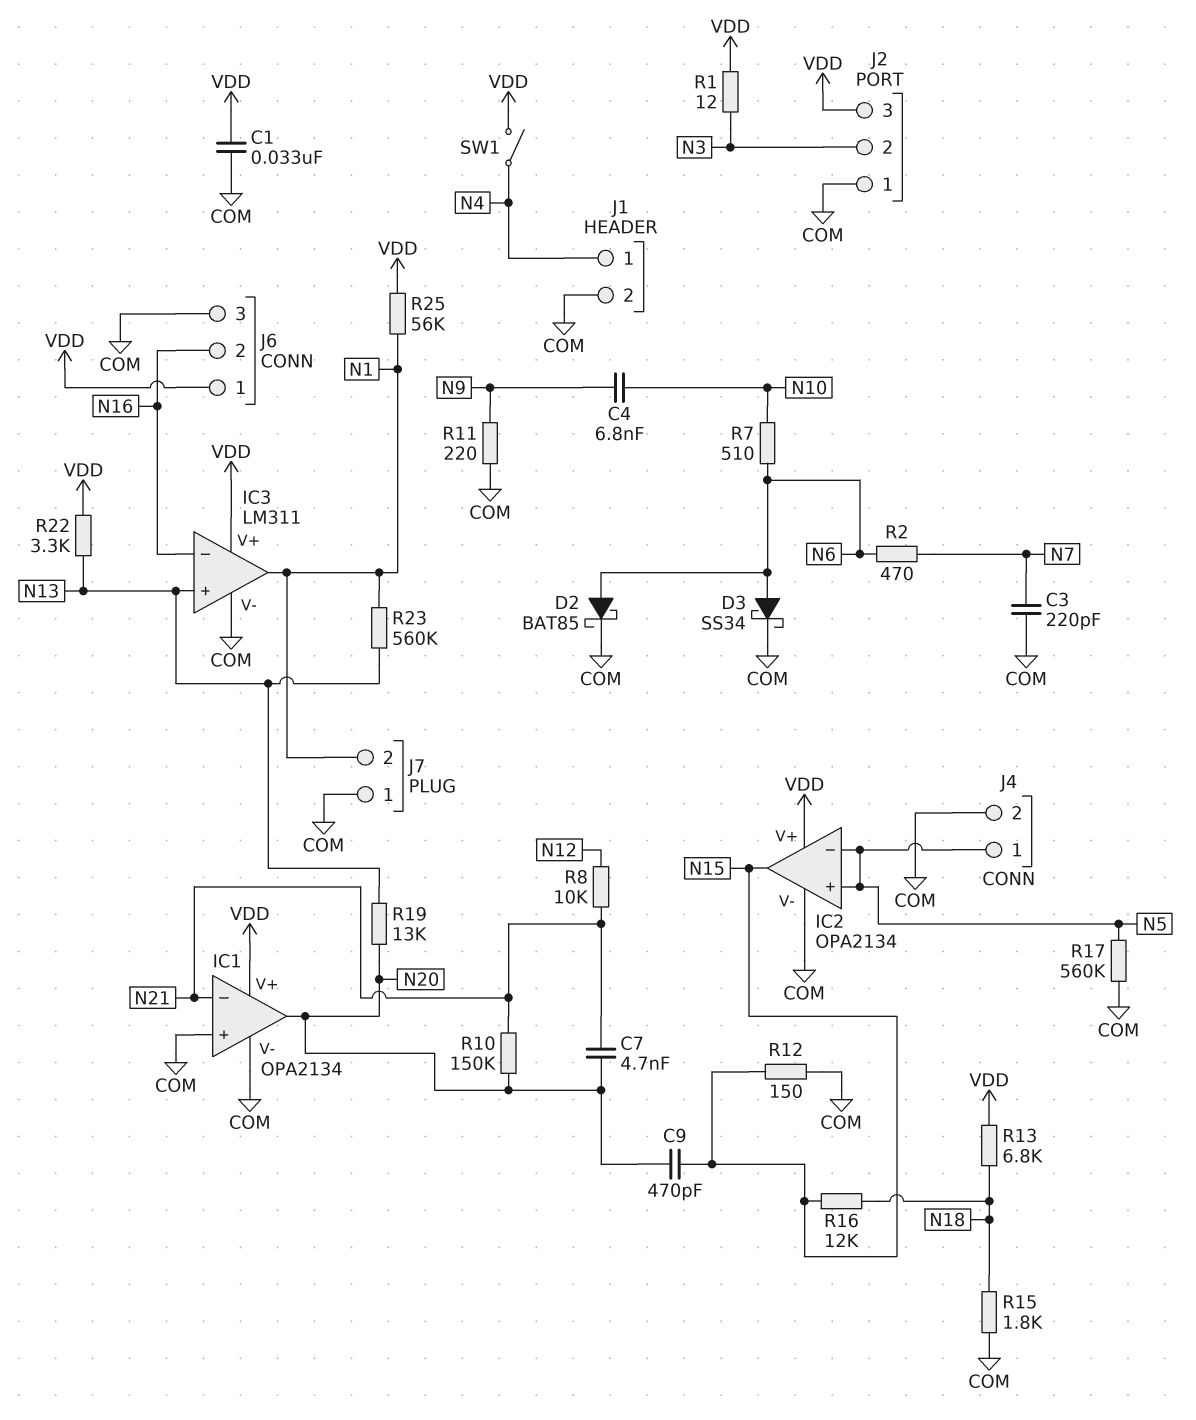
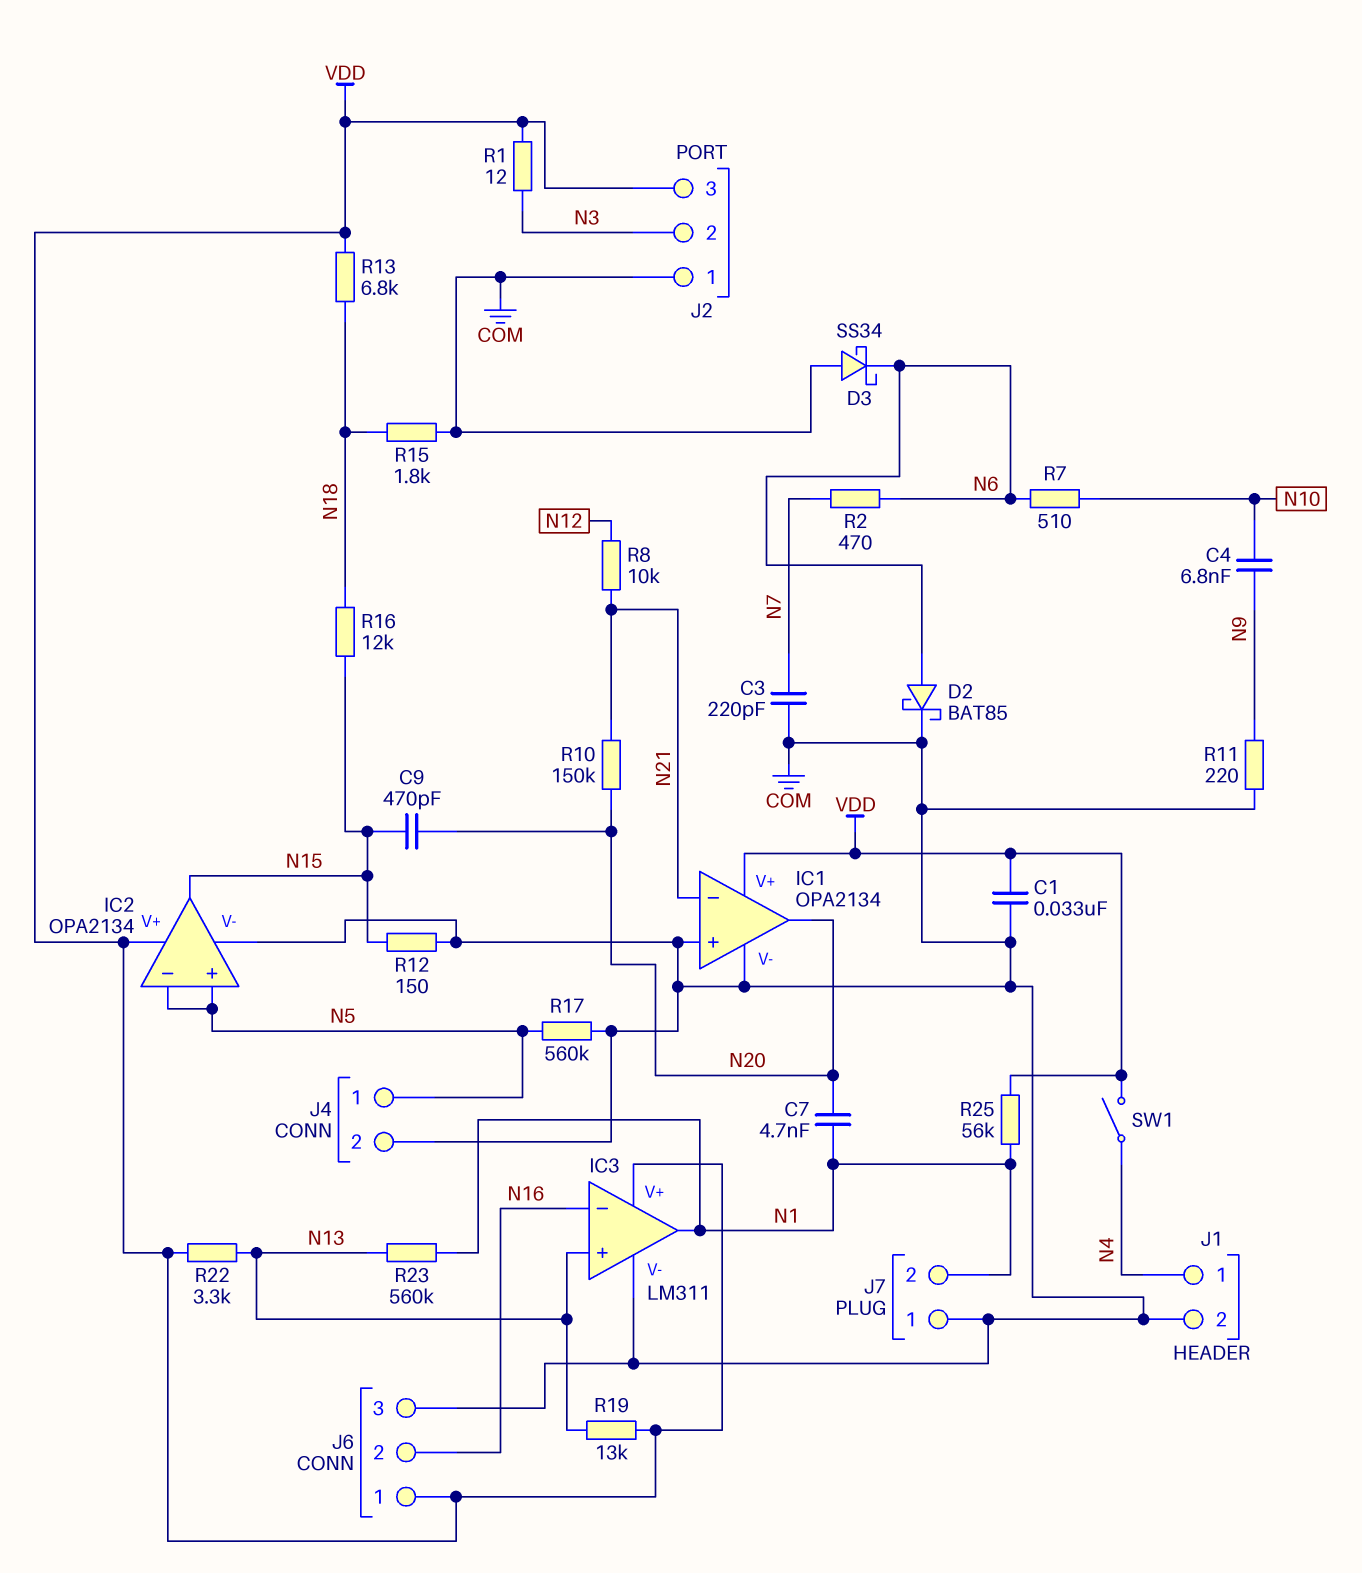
C7: 4.7nF (N20, N21) -> 4.7nF (N1, N20)
D3: schottky SS34 (A N6, K COM) -> schottky SS34 (A COM, K N6)
R19: 13k (N13, N20) -> 13k (N13, VDD)

